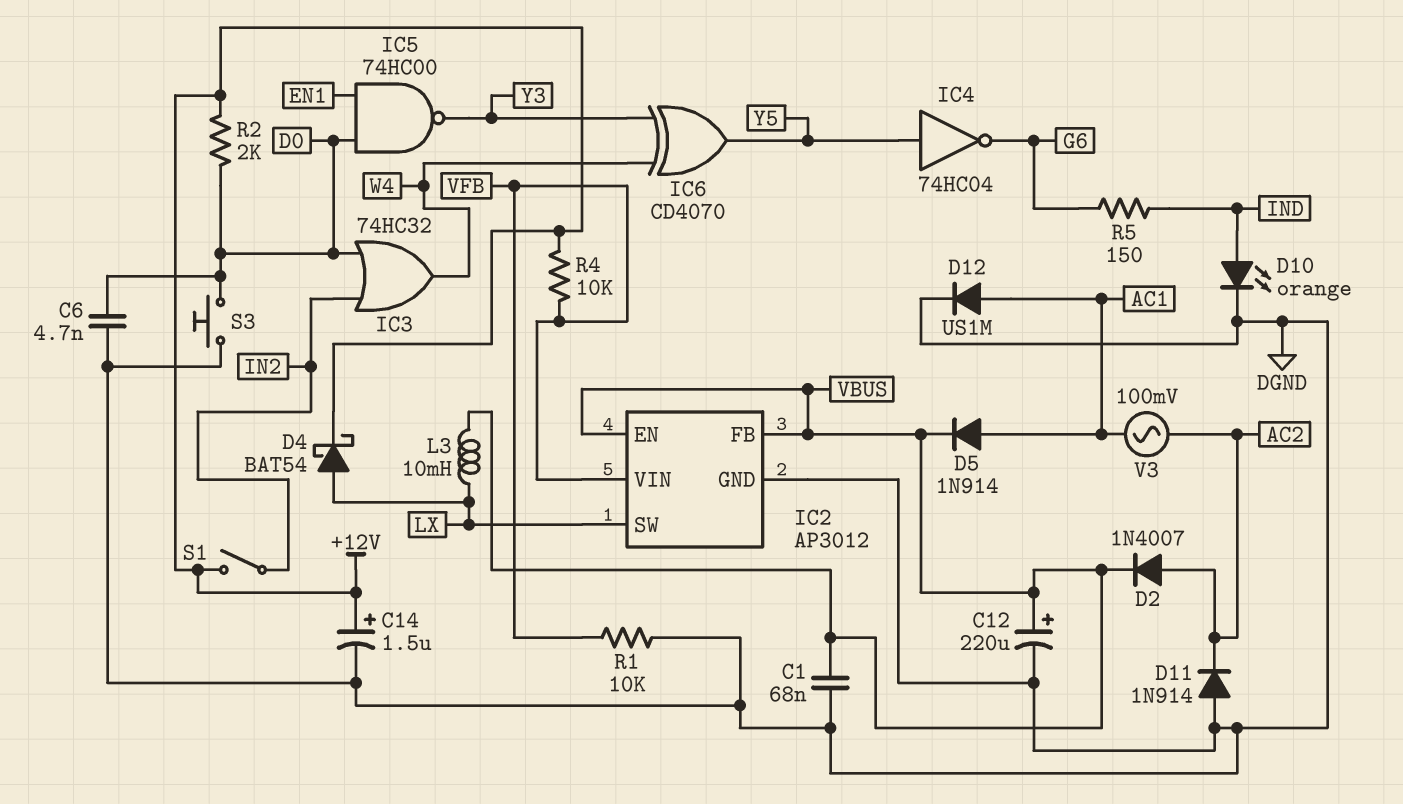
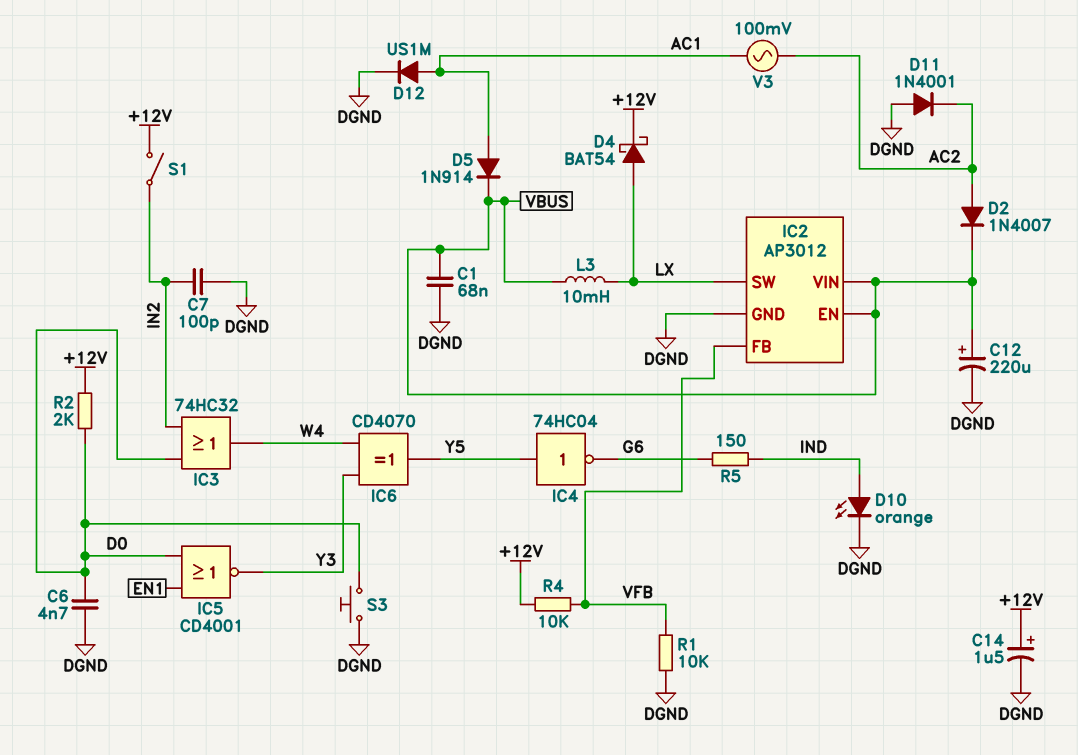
C7: none -> 100pF (DGND, IN2)
D11: diode 1N914 (A DGND, K AC2) -> diode 1N4001 (A DGND, K AC2)
IC2 pin FB: VBUS -> VFB
IC2 pin VIN: VFB -> VBUS
IC5: NAND 74HC00 (in D0, in EN1, out Y3) -> NOR CD4001 (in D0, in EN1, out Y3)

